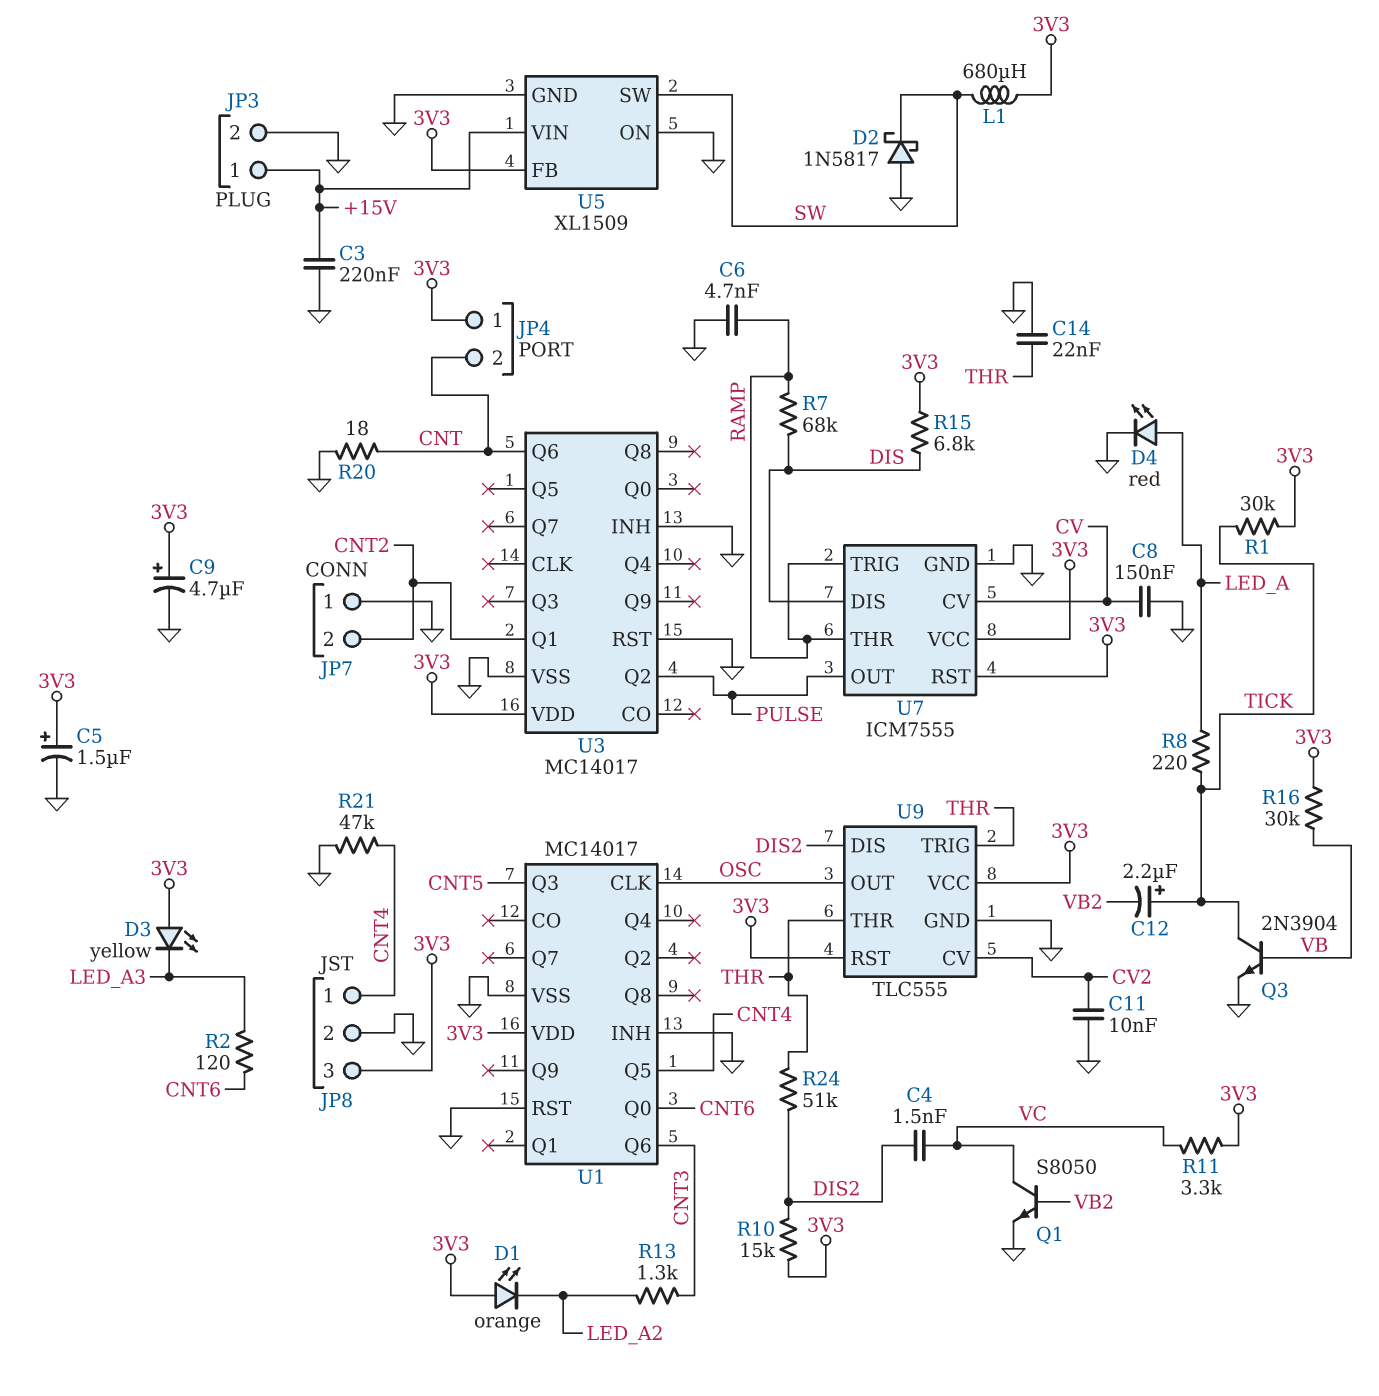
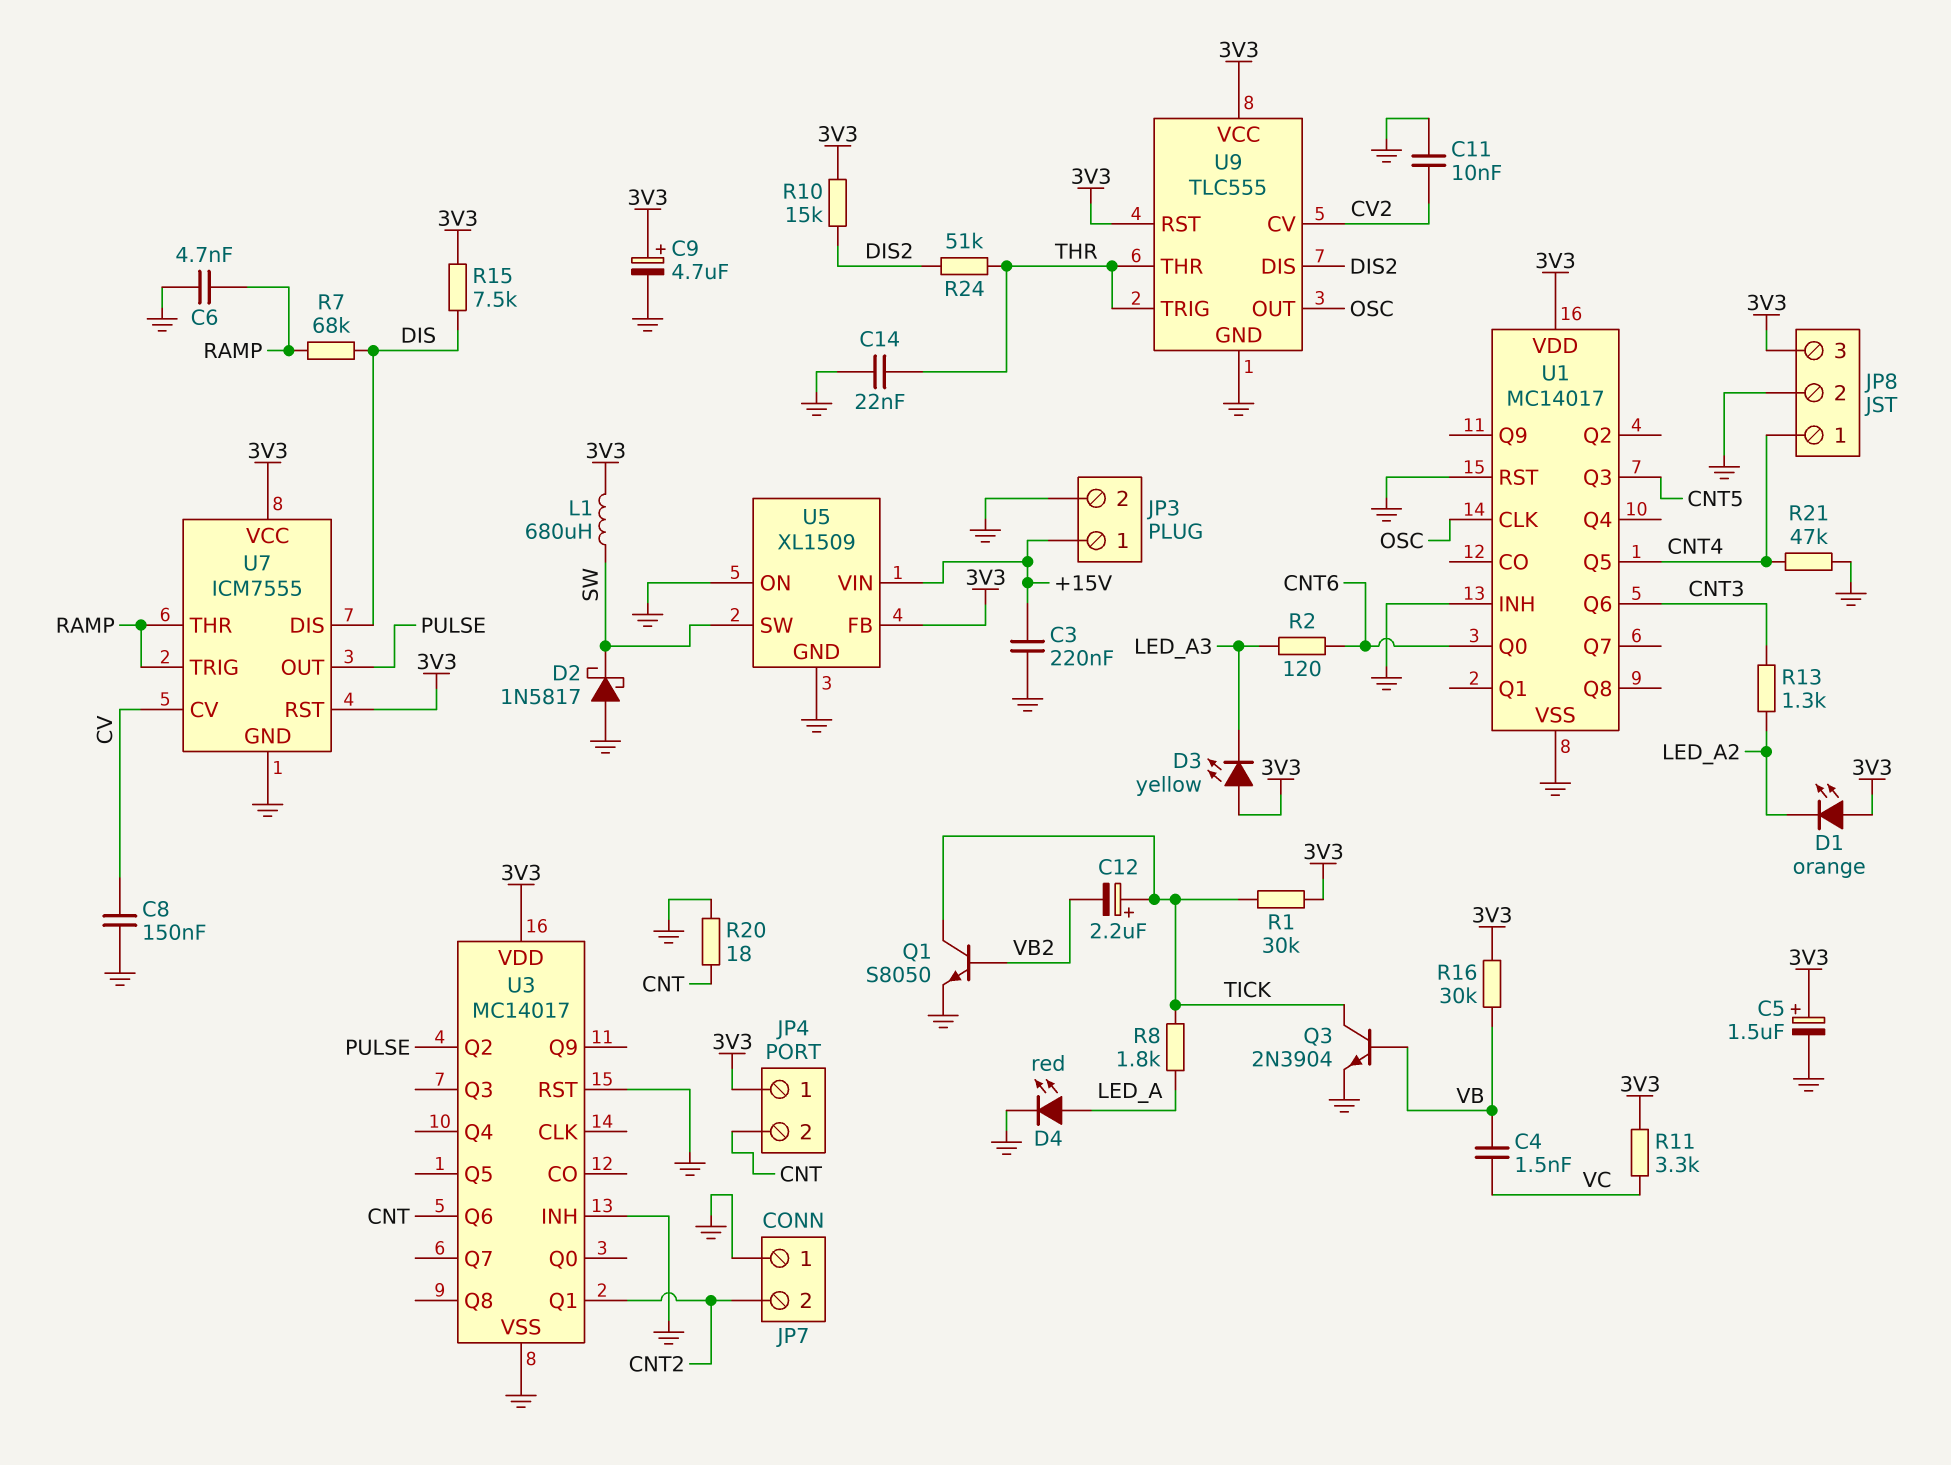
C4: 1.5nF (DIS2, VC) -> 1.5nF (VB, VC)
Q1: NPN S8050 (B VB2, C VC, E GND) -> NPN S8050 (B VB2, C TICK, E GND)
R8: 220 (LED_A, TICK) -> 1.8k (LED_A, TICK)
R15: 6.8k (3V3, DIS) -> 7.5k (3V3, DIS)

